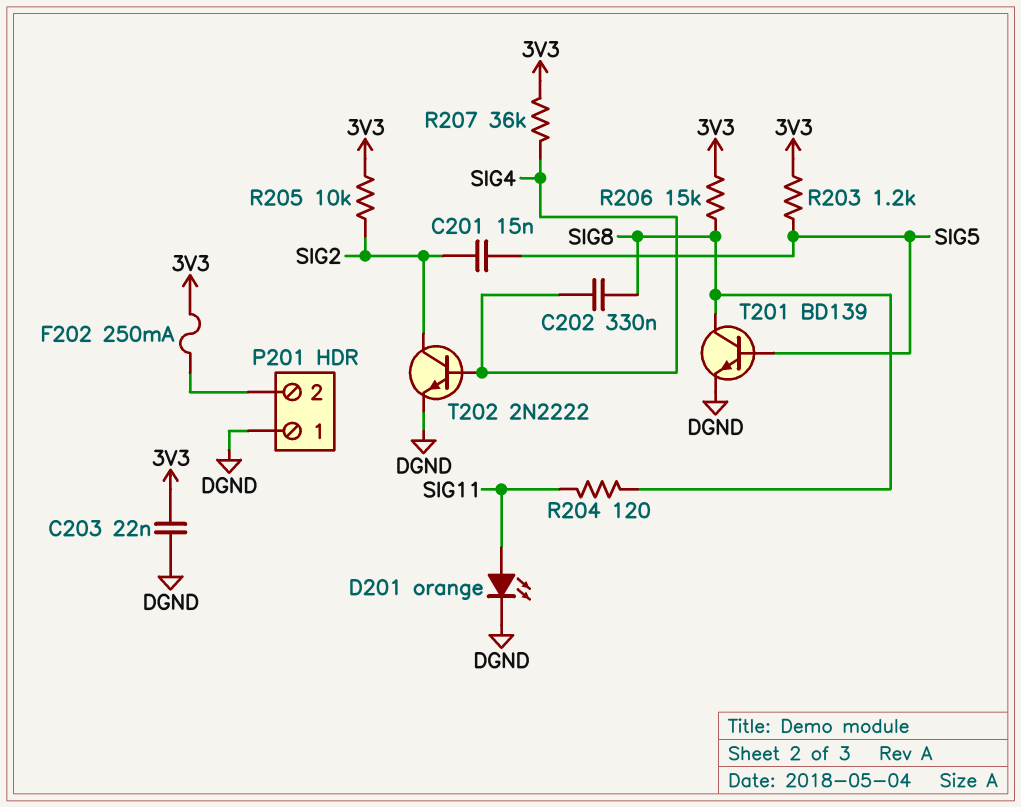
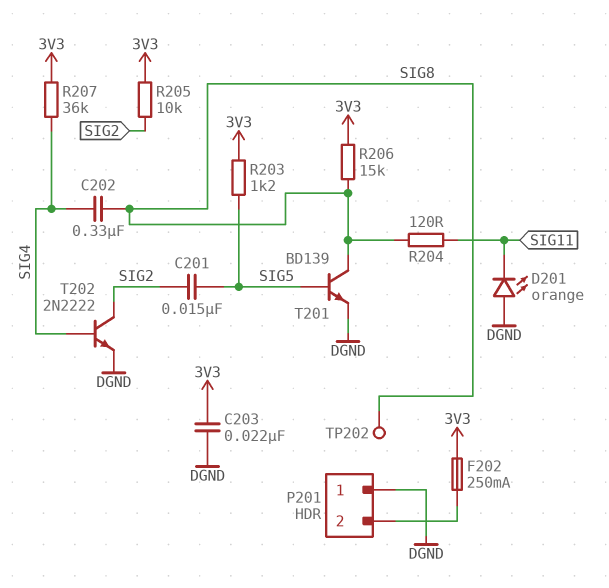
D201: LED orange (A SIG11, K DGND) -> LED orange (A DGND, K SIG11)
TP202: none -> test point (SIG8)

